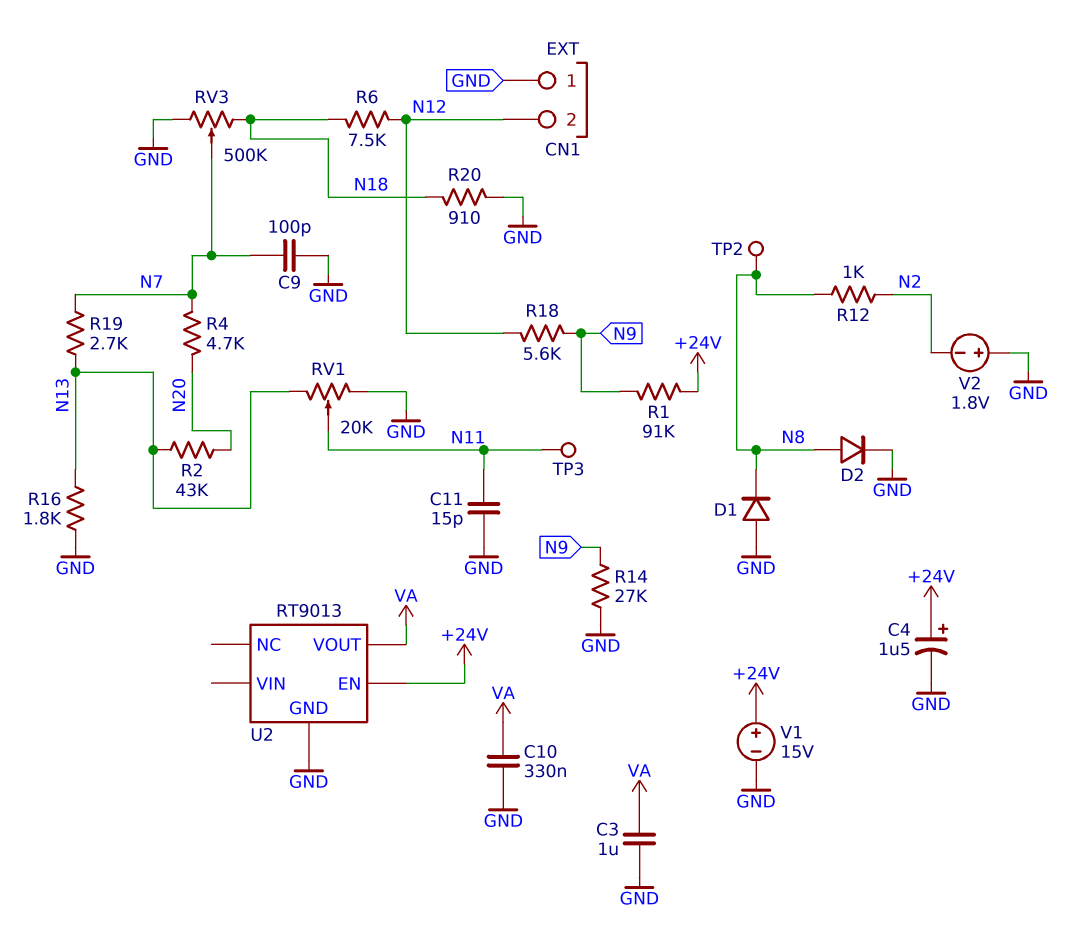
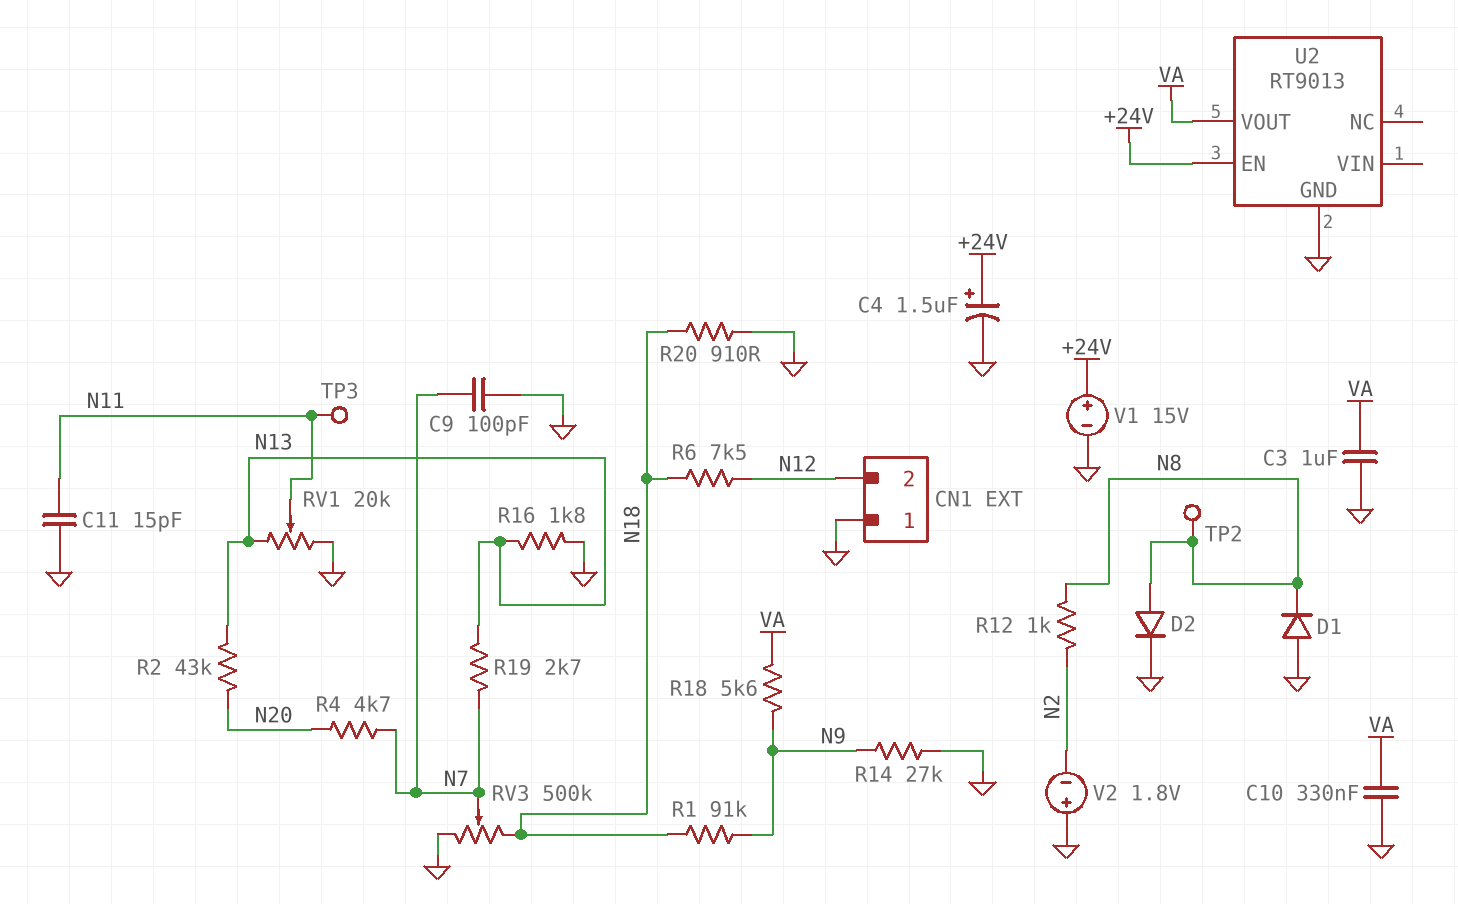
R1: 91k (+24V, N9) -> 91k (N9, N18)
R18: 5.6k (N9, N12) -> 5.6k (N9, VA)

